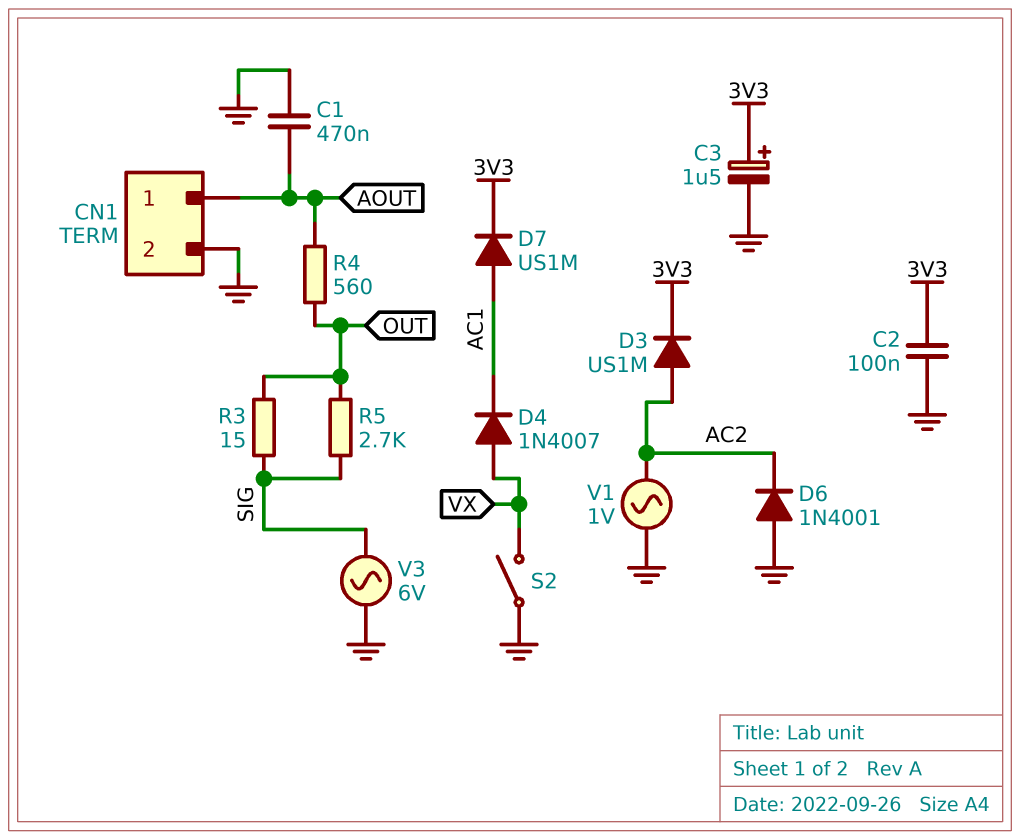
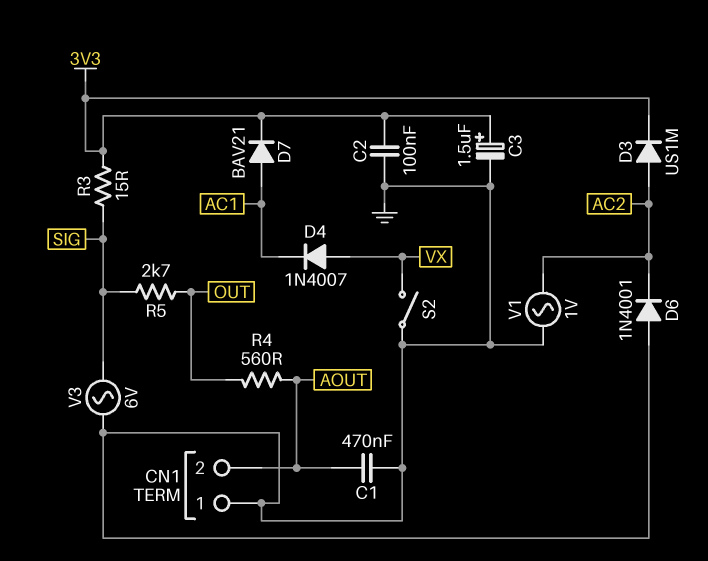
CN1 pin 1: AOUT -> GND
CN1 pin 2: GND -> AOUT
D7: diode US1M (A AC1, K 3V3) -> diode BAV21 (A AC1, K 3V3)
R3: 15 (OUT, SIG) -> 15 (3V3, SIG)

